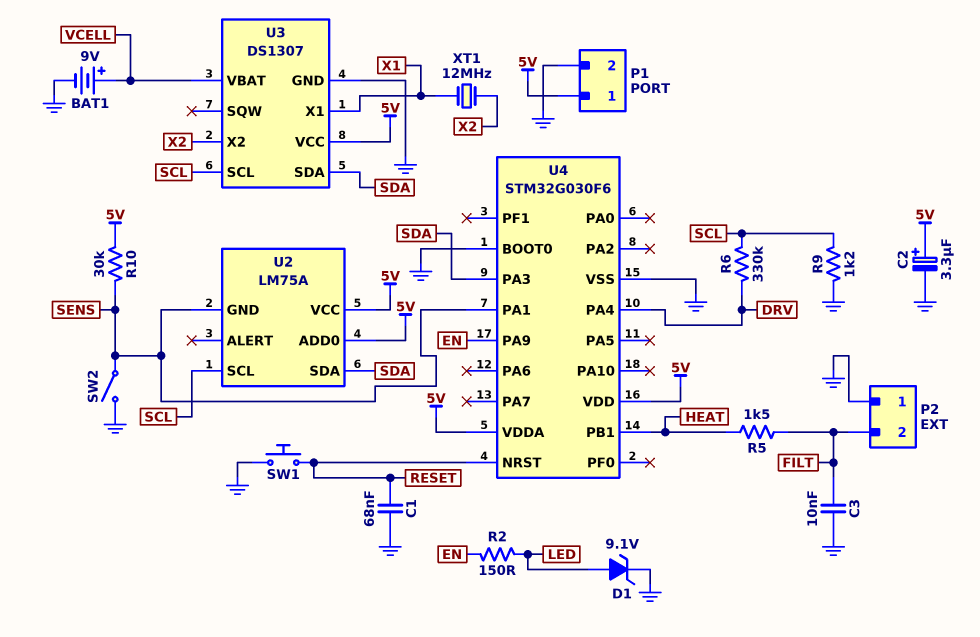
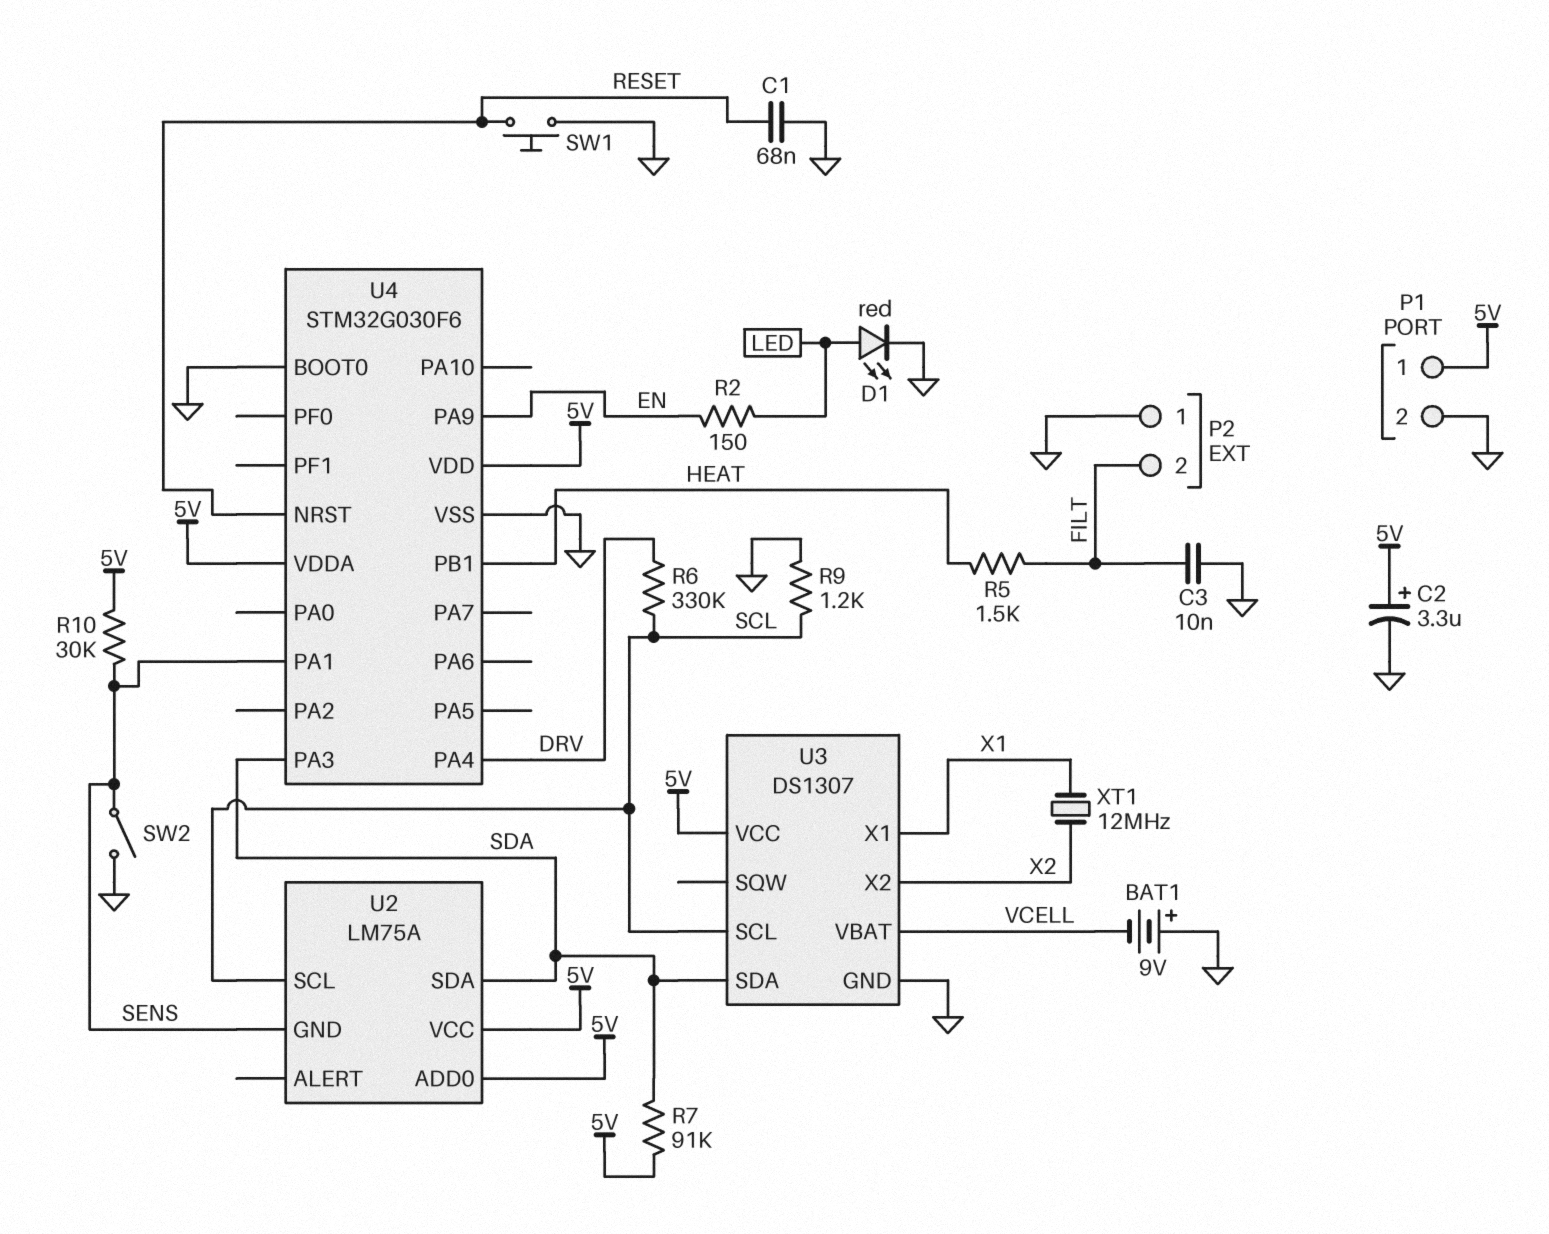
BAT1: 9V (plus VCELL, minus GND) -> 9V (plus GND, minus VCELL)
D1: zener 9.1V (A LED, K GND) -> LED red (A LED, K GND)
R7: none -> 91k (5V, SDA)

